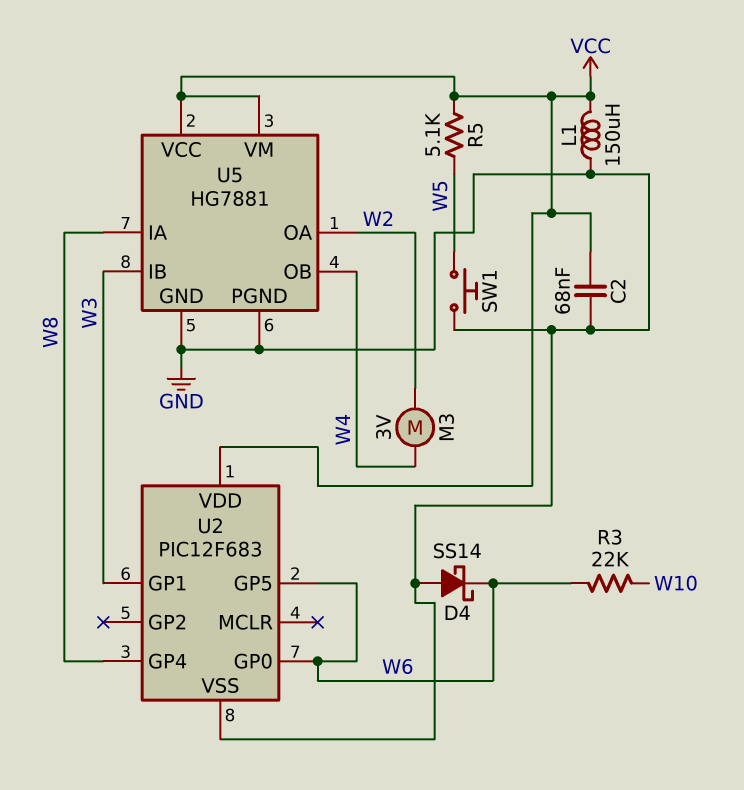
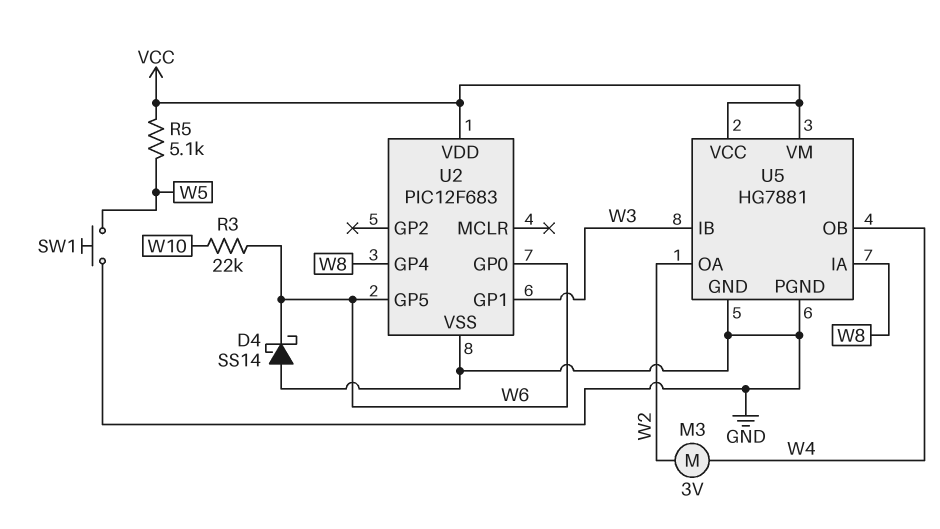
C2: 68nF (GND, VCC) -> none
L1: 150uH (GND, VCC) -> none

